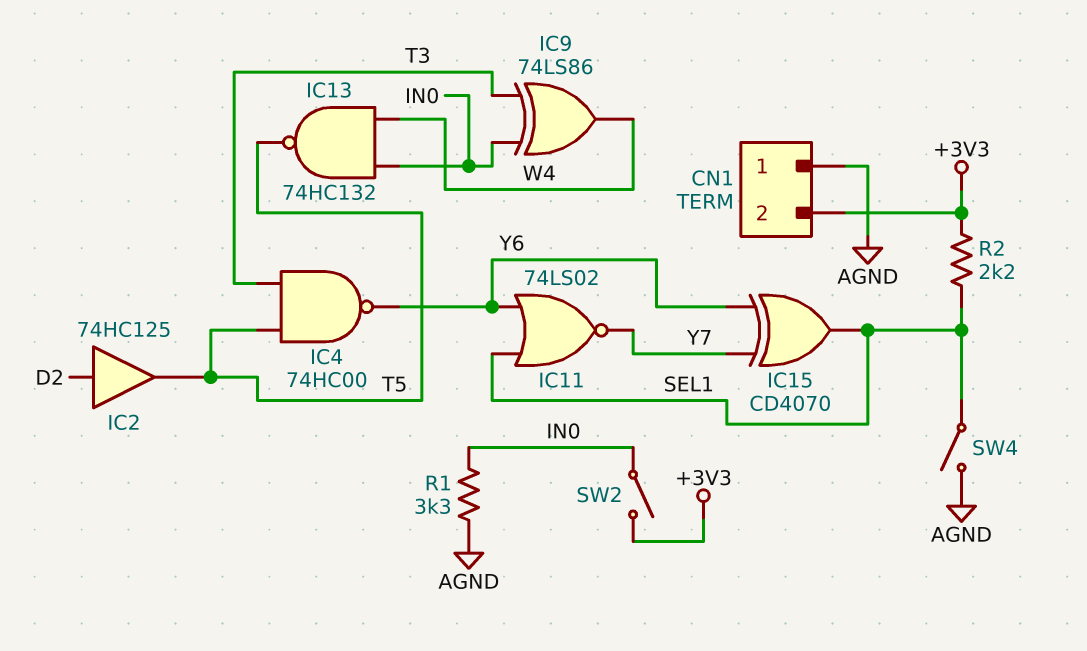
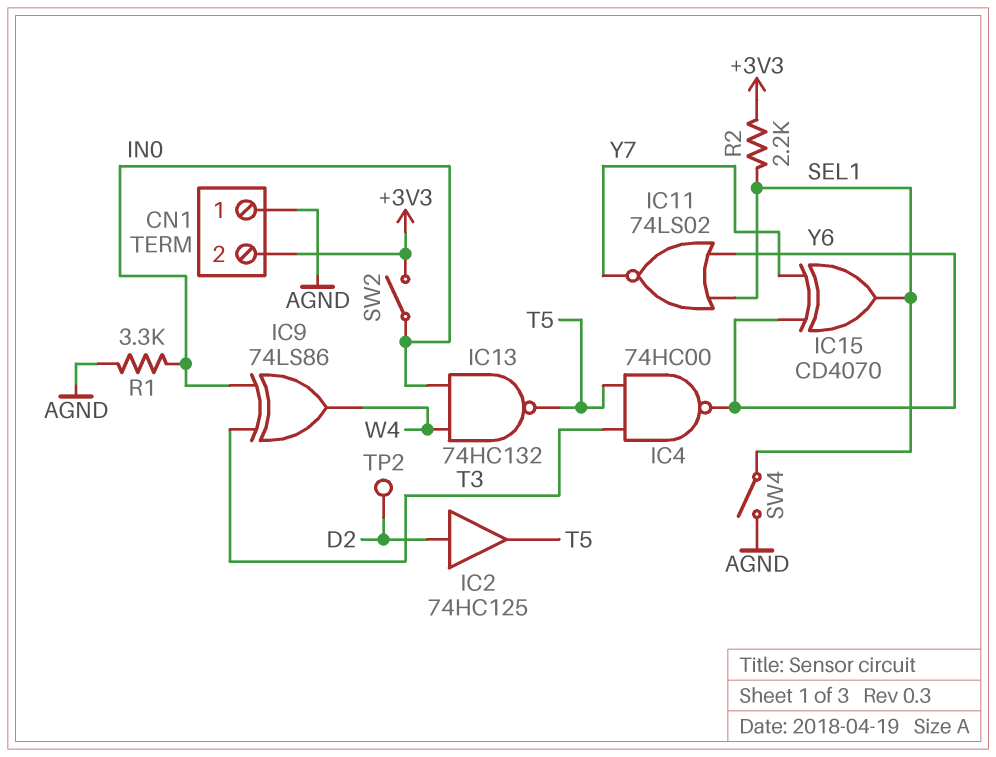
TP2: none -> test point (D2)

